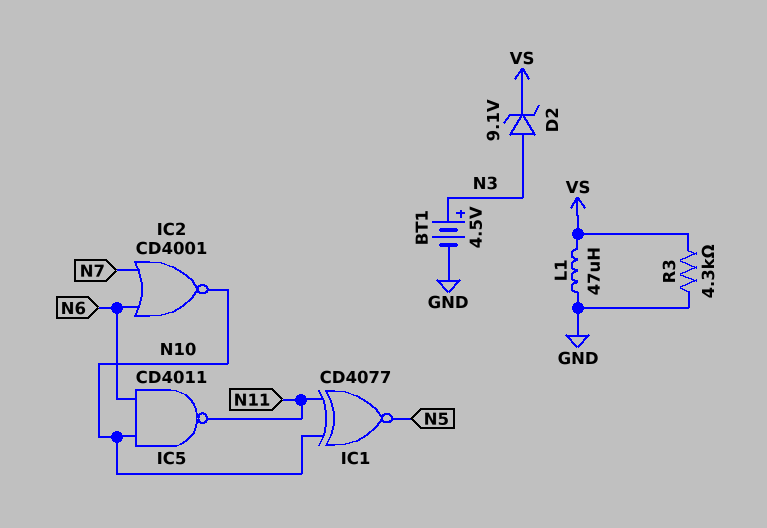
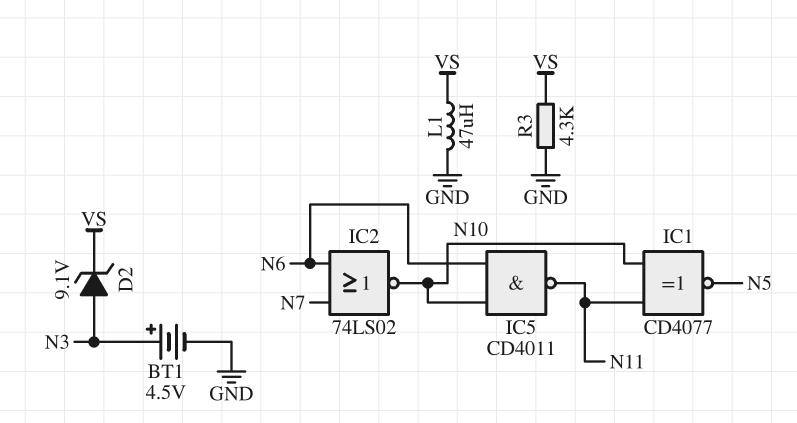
IC2: NOR CD4001 (in N6, in N7, out N10) -> NOR 74LS02 (in N6, in N7, out N10)

